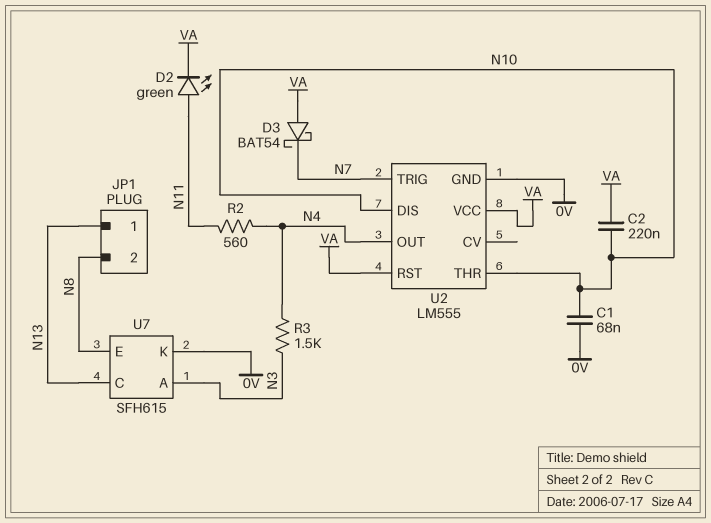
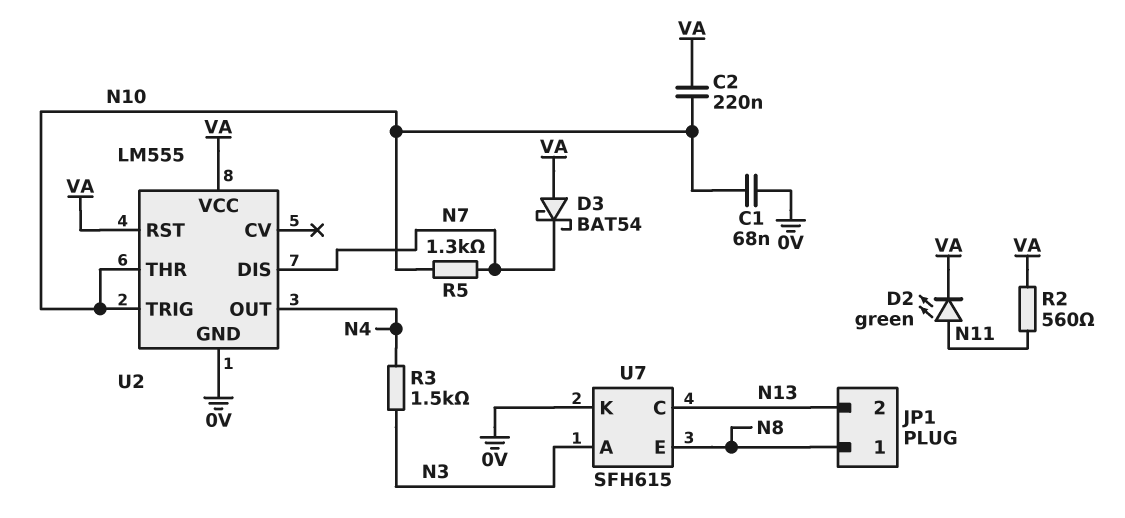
JP1 pin 1: N13 -> N8
JP1 pin 2: N8 -> N13
R2: 560 (N4, N11) -> 560 (N11, VA)
R5: none -> 1.3k (N7, N10)
U2 pin DIS: N10 -> N7
U2 pin TRIG: N7 -> N10

